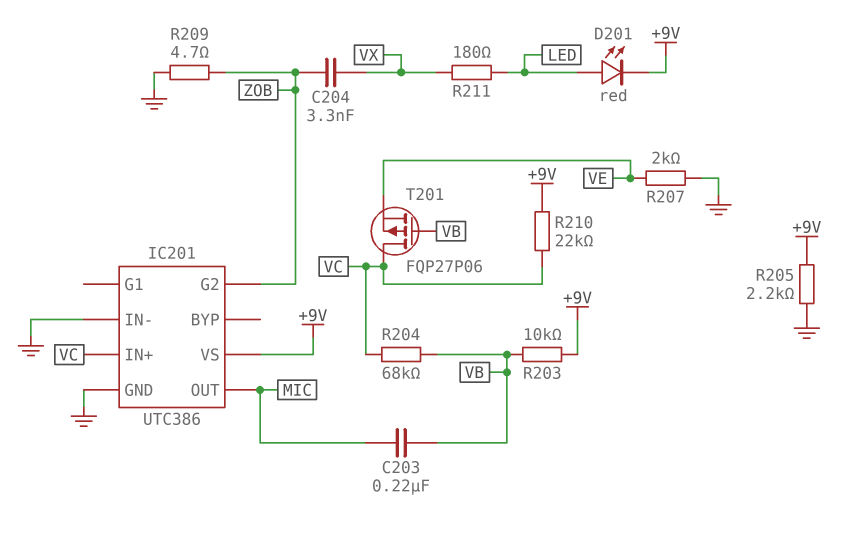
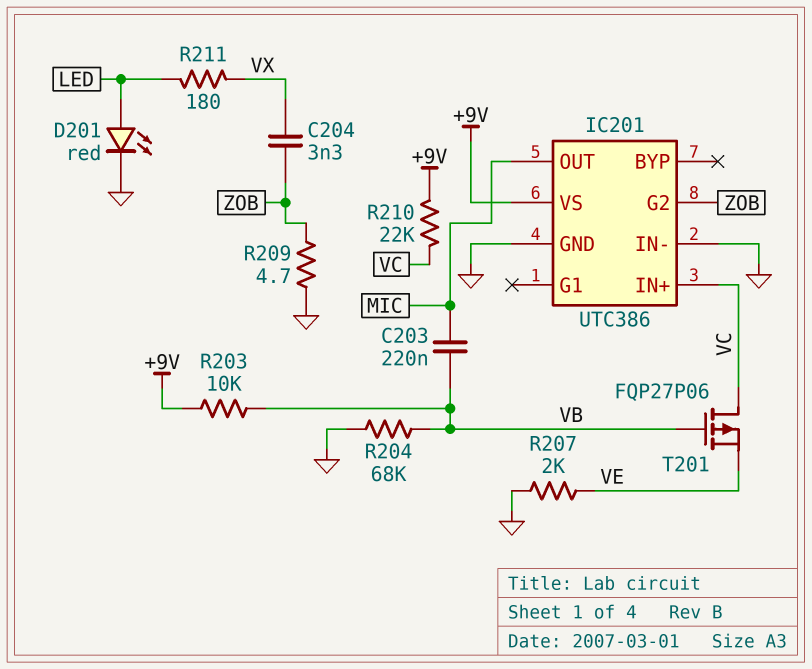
D201: LED red (A LED, K +9V) -> LED red (A LED, K GND)
R204: 68k (VB, VC) -> 68k (GND, VB)
R205: 2.2k (+9V, GND) -> none

